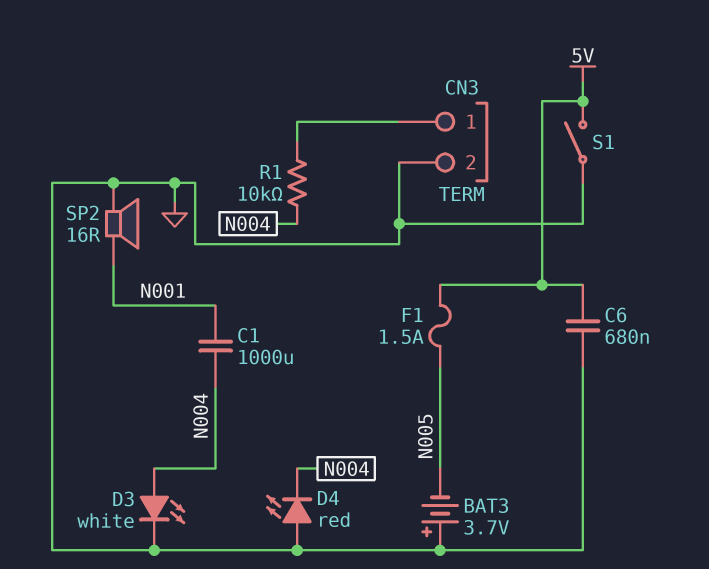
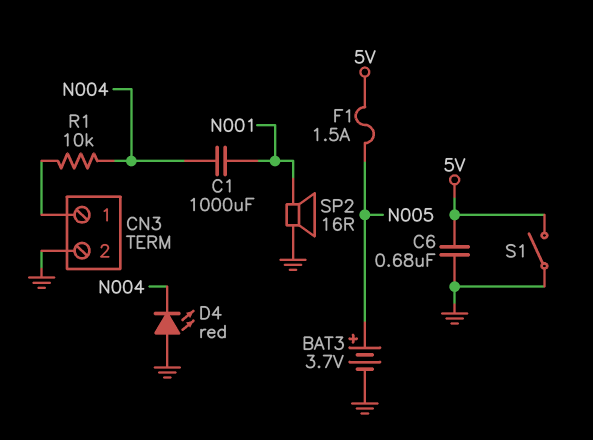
BAT3: 3.7V (plus GND, minus N005) -> 3.7V (plus N005, minus GND)
D3: LED white (A N004, K GND) -> none

